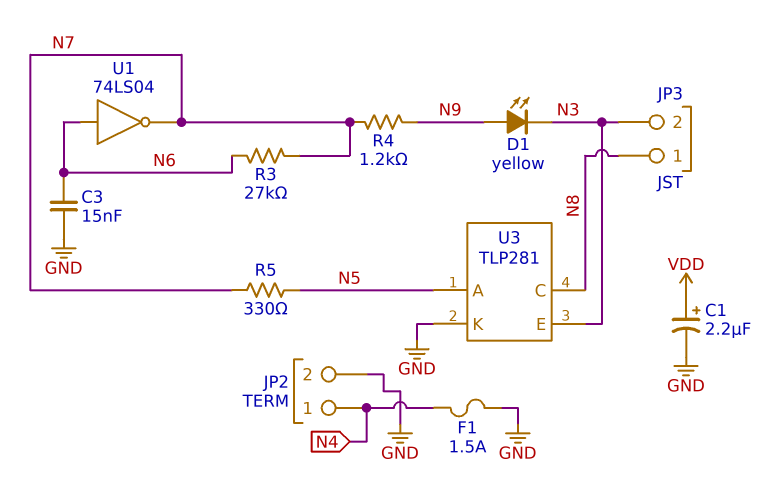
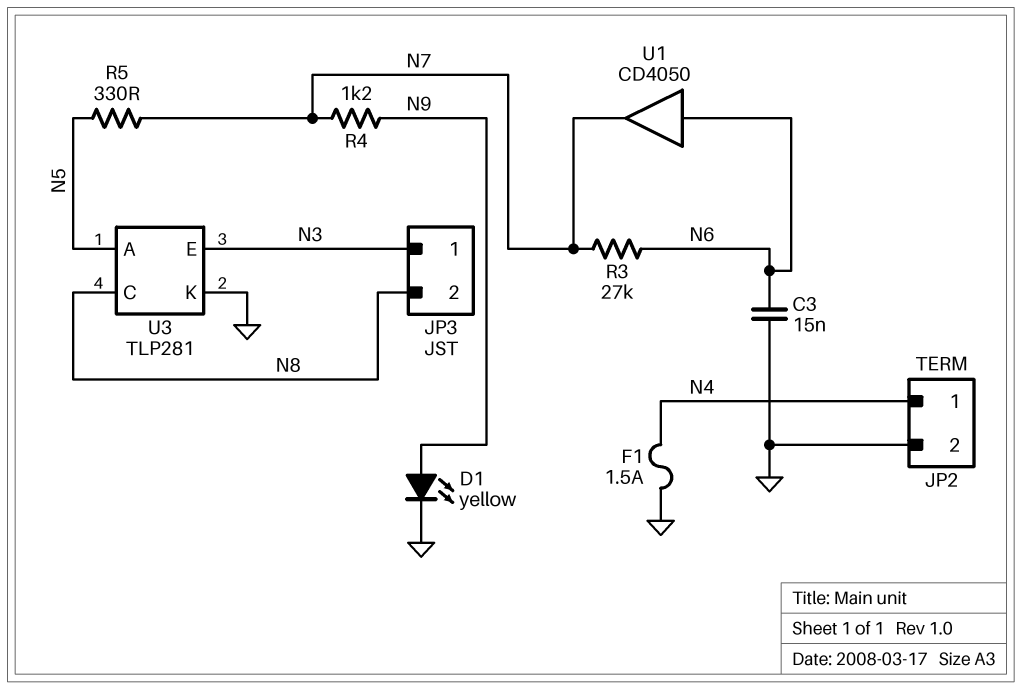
C1: 2.2uF (plus VDD, minus GND) -> none
D1: LED yellow (A N9, K N3) -> LED yellow (A N9, K GND)
JP3 pin 1: N8 -> N3
JP3 pin 2: N3 -> N8
U1: NOT 74LS04 (in N6, out N7) -> buffer CD4050 (in N6, out N7)

